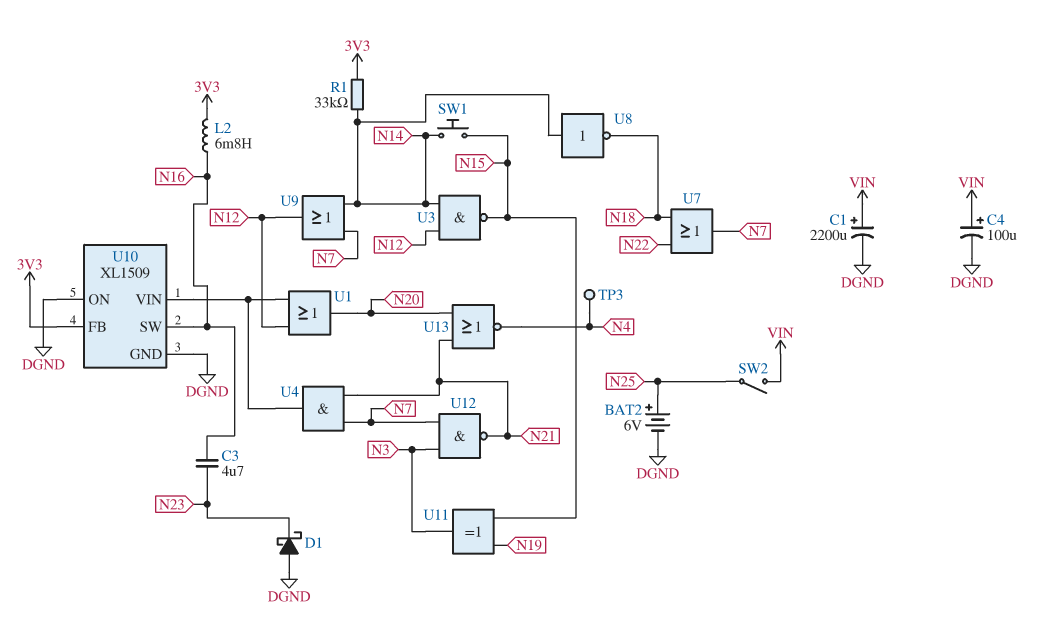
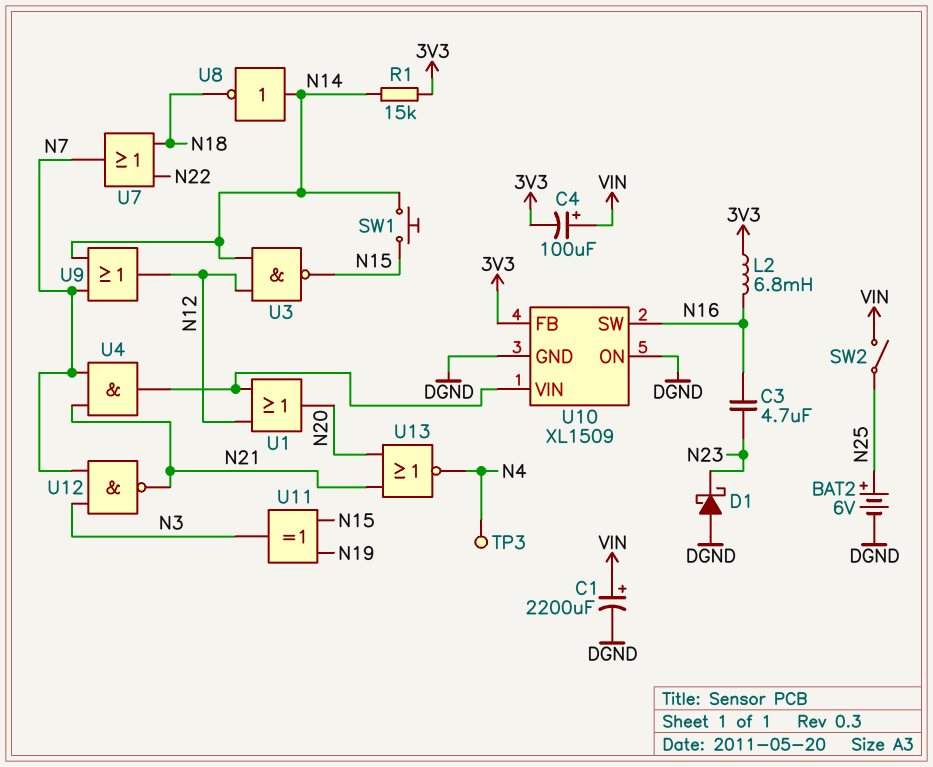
C4: 100uF (plus VIN, minus DGND) -> 100uF (plus VIN, minus 3V3)
R1: 33k (3V3, N14) -> 15k (3V3, N14)

